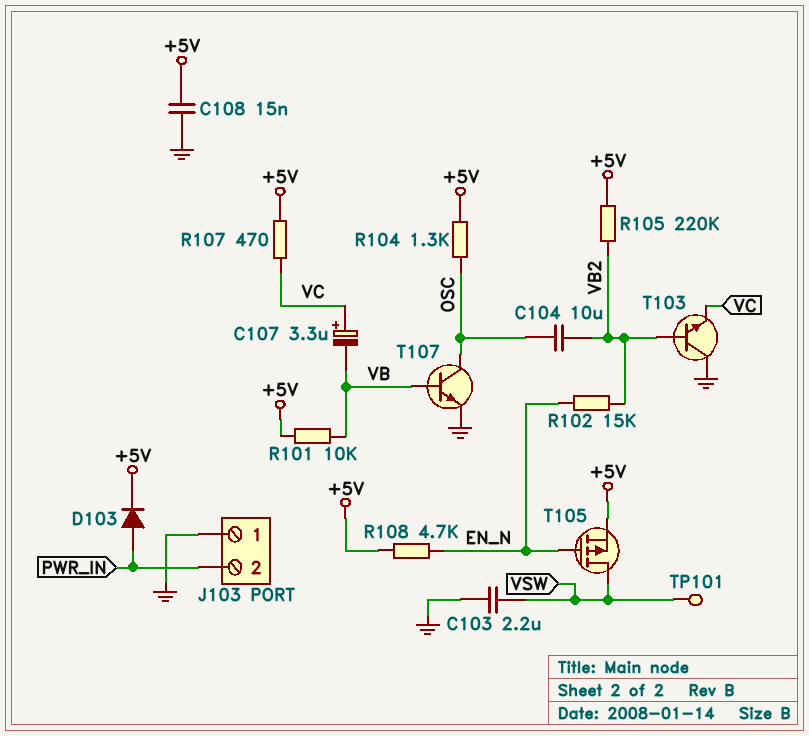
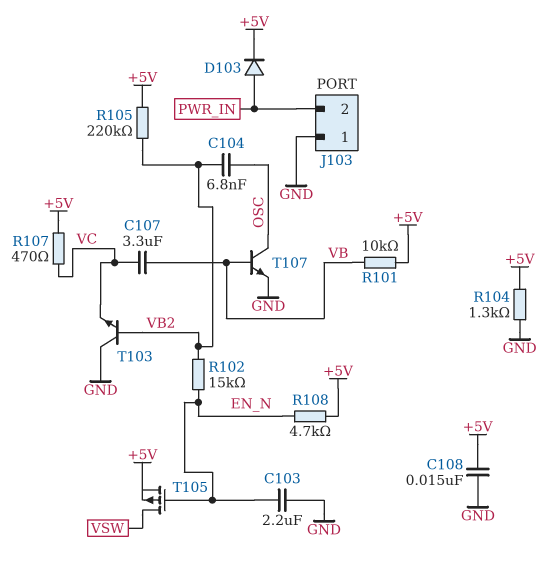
C103: 2.2uF (GND, VSW) -> 2.2uF (EN_N, GND)
C104: 10uF (OSC, VB2) -> 6.8nF (OSC, VB2)
C107: 3.3uF (plus VC, minus VB) -> 3.3uF (VB, VC)
R104: 1.3k (+5V, OSC) -> 1.3k (+5V, GND)
TP101: test point (VSW) -> none

